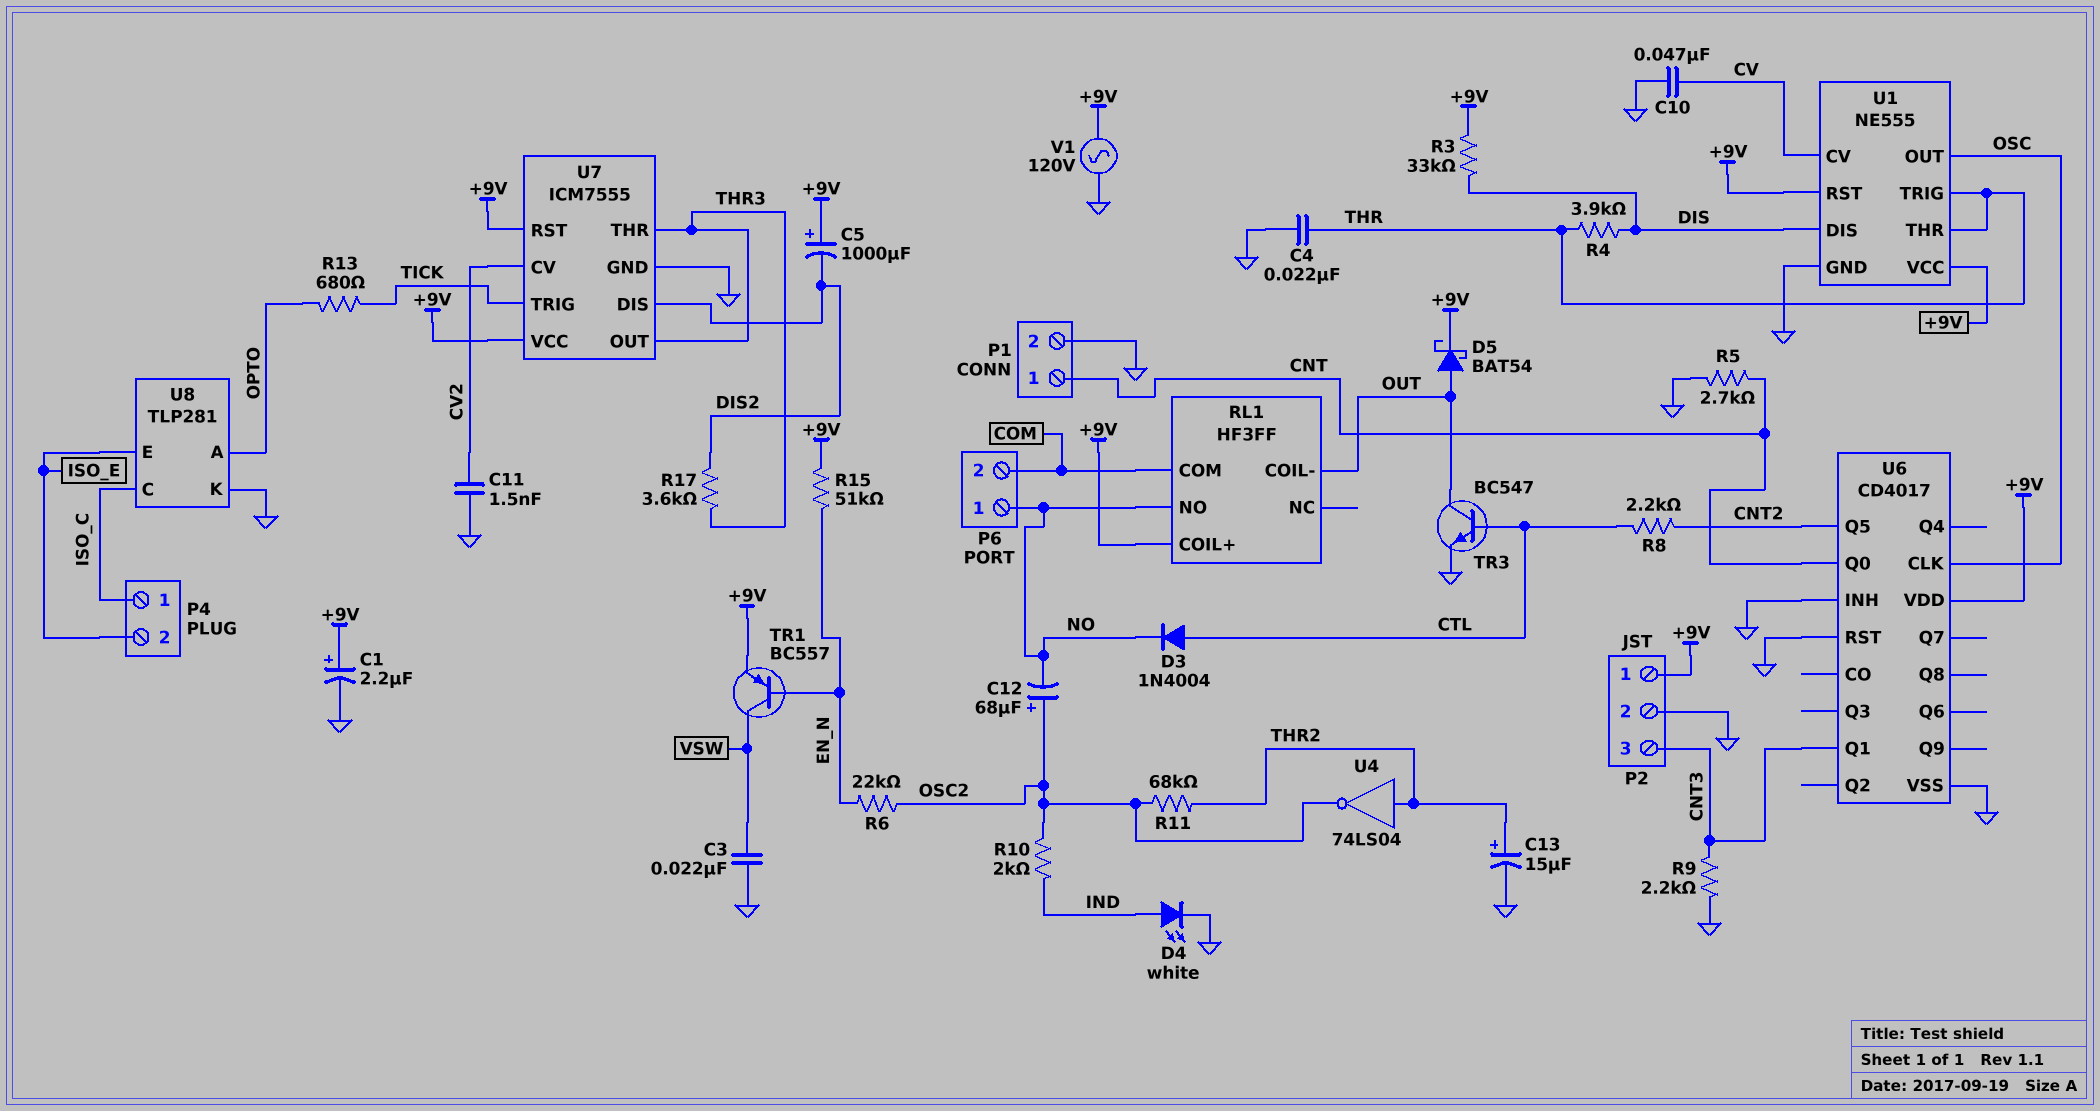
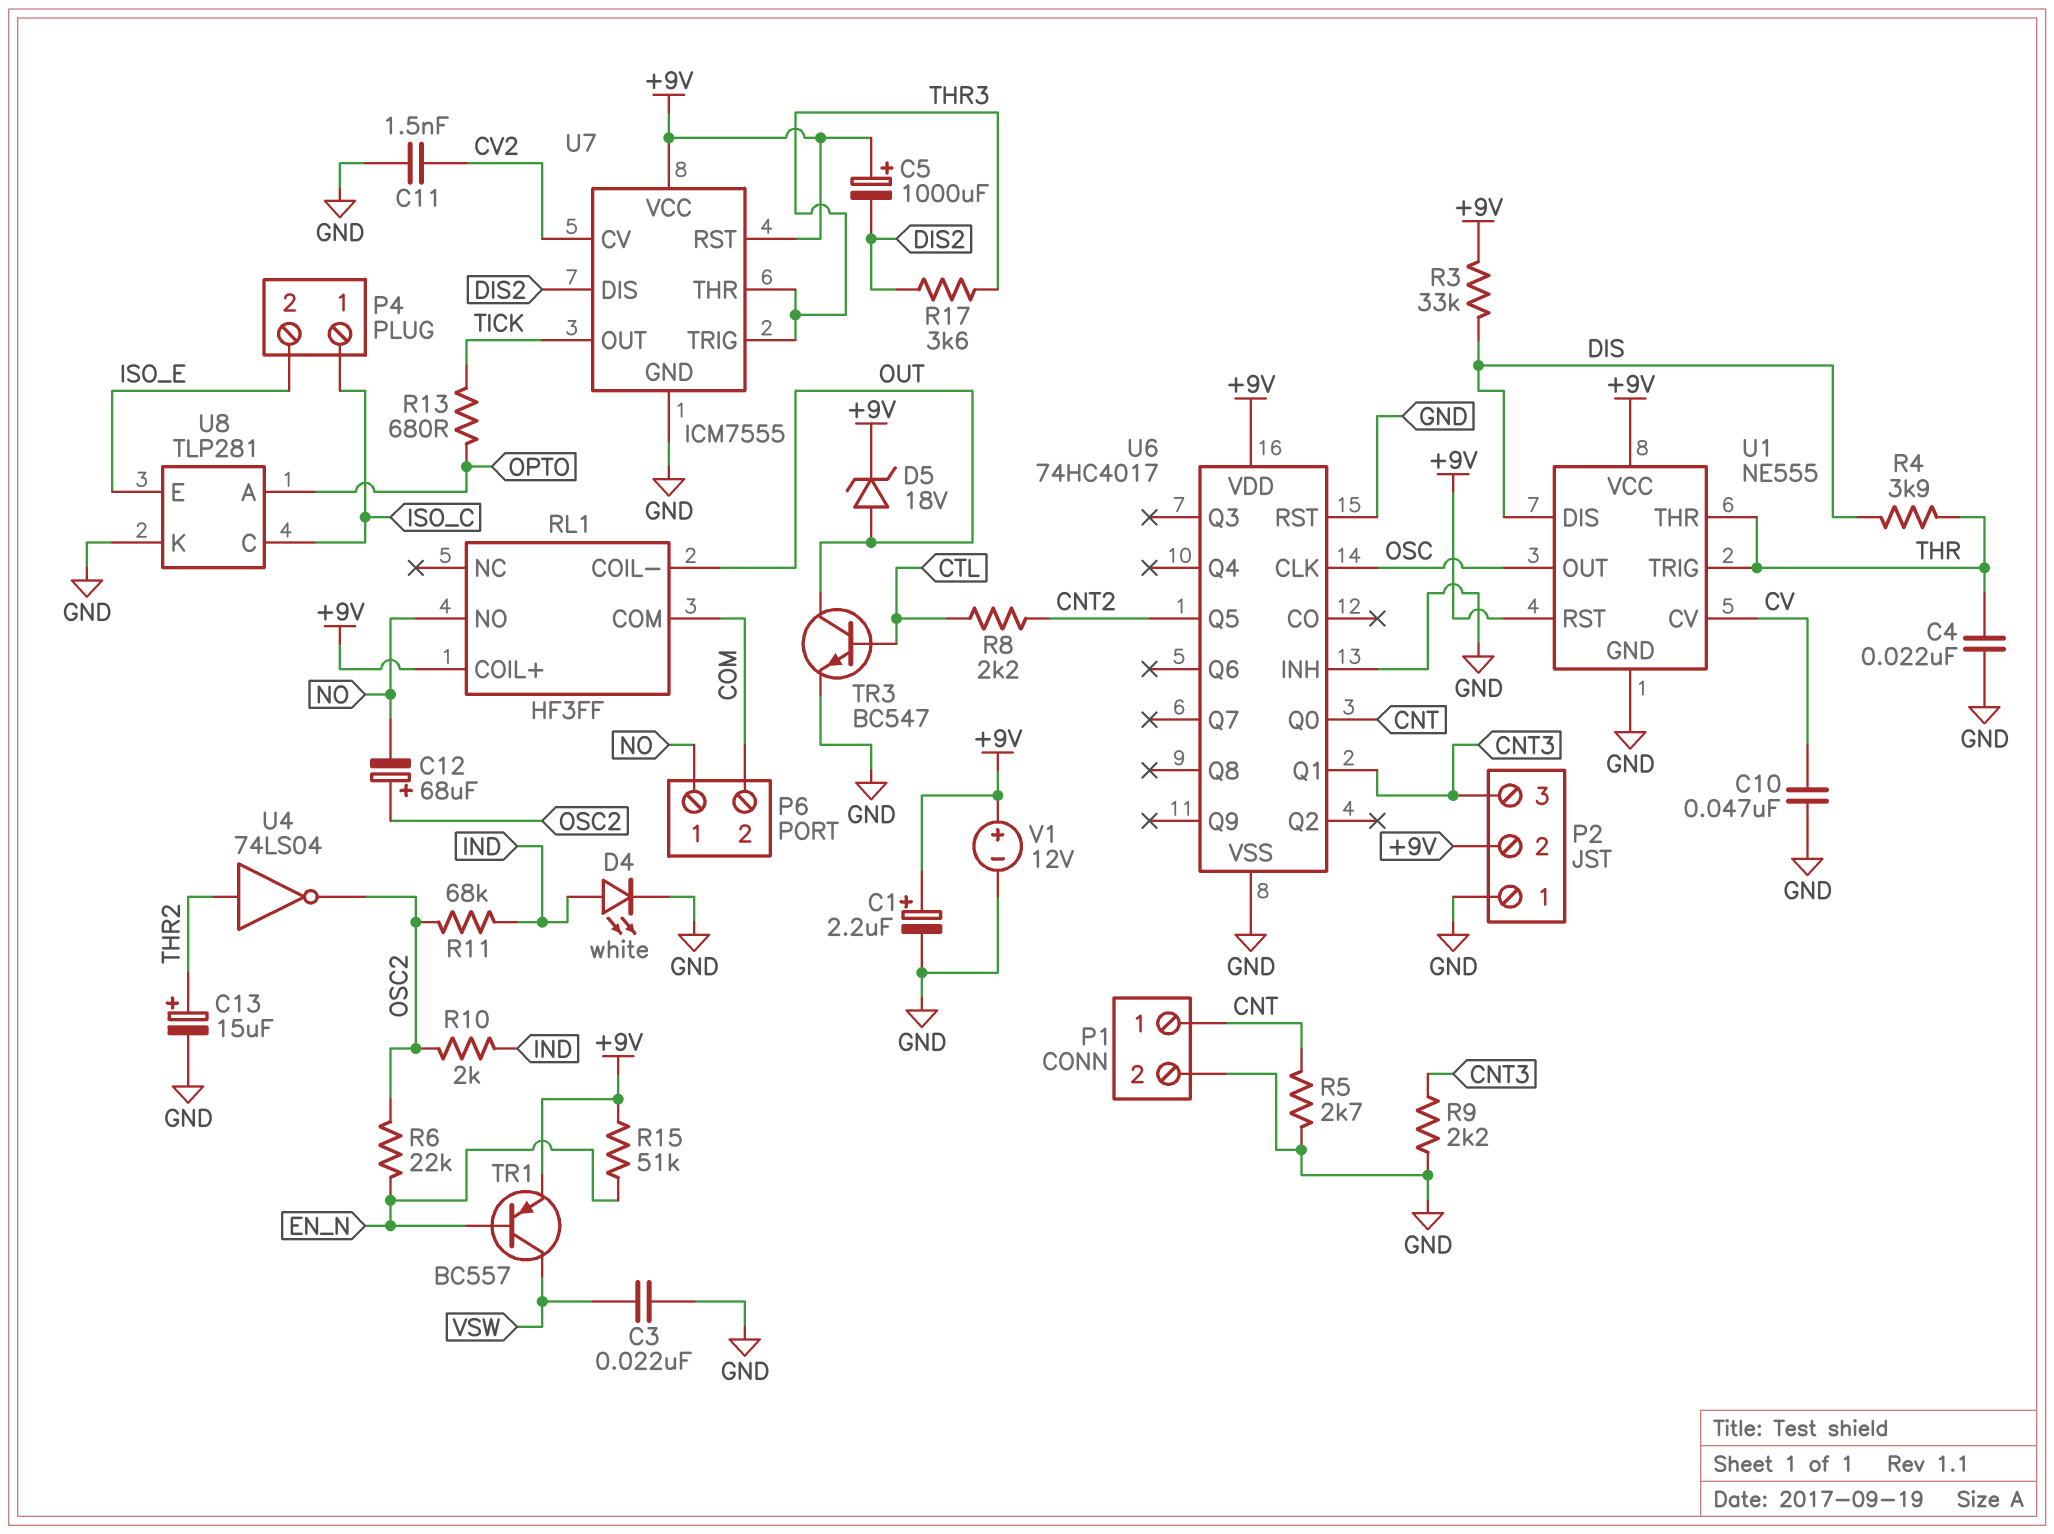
D3: diode 1N4004 (A CTL, K NO) -> none
D5: schottky BAT54 (A OUT, K +9V) -> zener 18V (A OUT, K +9V)
P2 pin 1: +9V -> GND
P2 pin 2: GND -> +9V
R11: 68k (OSC2, THR2) -> 68k (IND, OSC2)
U6: CD4017 -> 74HC4017
U7 pin OUT: THR3 -> TICK
U7 pin TRIG: TICK -> THR3
V1: AC 120V (+9V, GND) -> 12V (plus +9V, minus GND)

